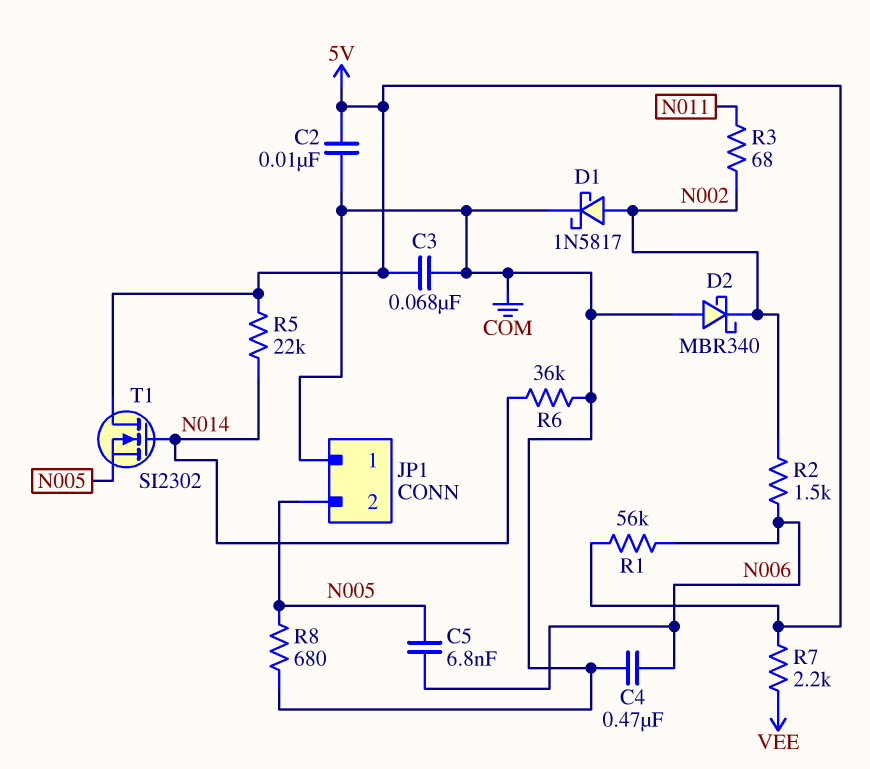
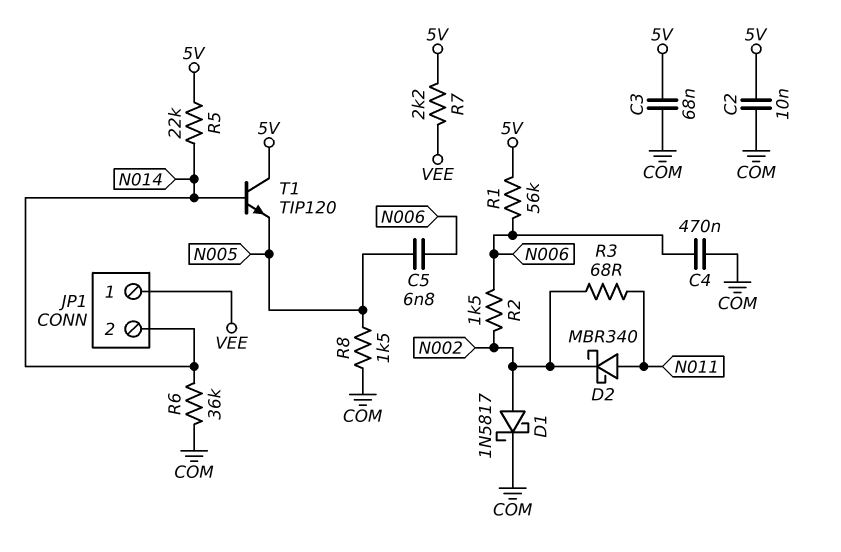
D2: schottky MBR340 (A COM, K N002) -> schottky MBR340 (A N011, K N002)
JP1 pin 1: COM -> VEE
JP1 pin 2: N005 -> N014
R8: 680 (COM, N005) -> 1.5k (COM, N005)
T1: NMOS SI2302 (G N014, D 5V, S N005) -> NPN TIP120 (B N014, C 5V, E N005)

